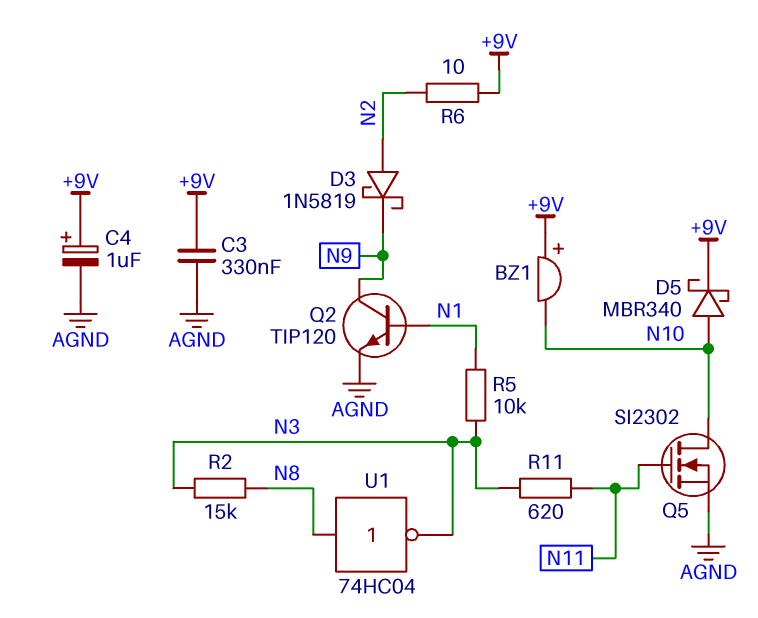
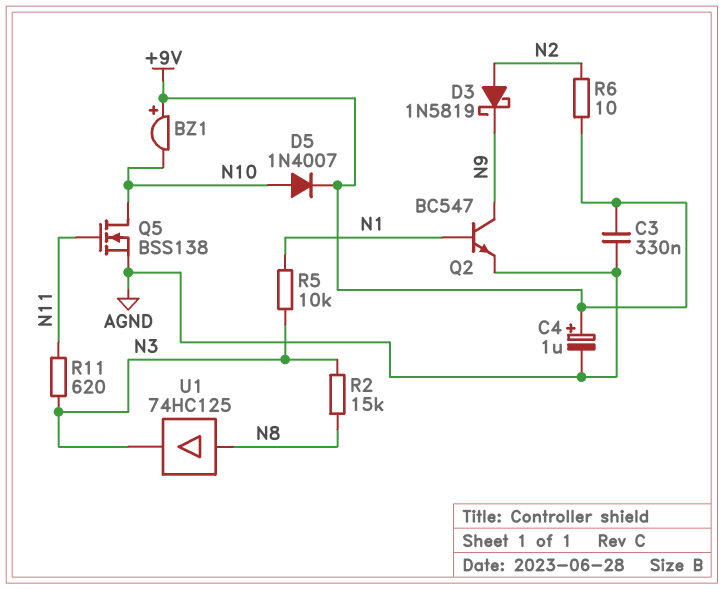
D5: schottky MBR340 (A N10, K +9V) -> diode 1N4007 (A N10, K +9V)
Q2: NPN TIP120 (B N1, C N9, E AGND) -> NPN BC547 (B N1, C N9, E AGND)
Q5: NMOS SI2302 (G N11, D N10, S AGND) -> NMOS BSS138 (G N11, D N10, S AGND)
U1: NOT 74HC04 (in N8, out N3) -> buffer 74HC125 (in N8, out N3)

